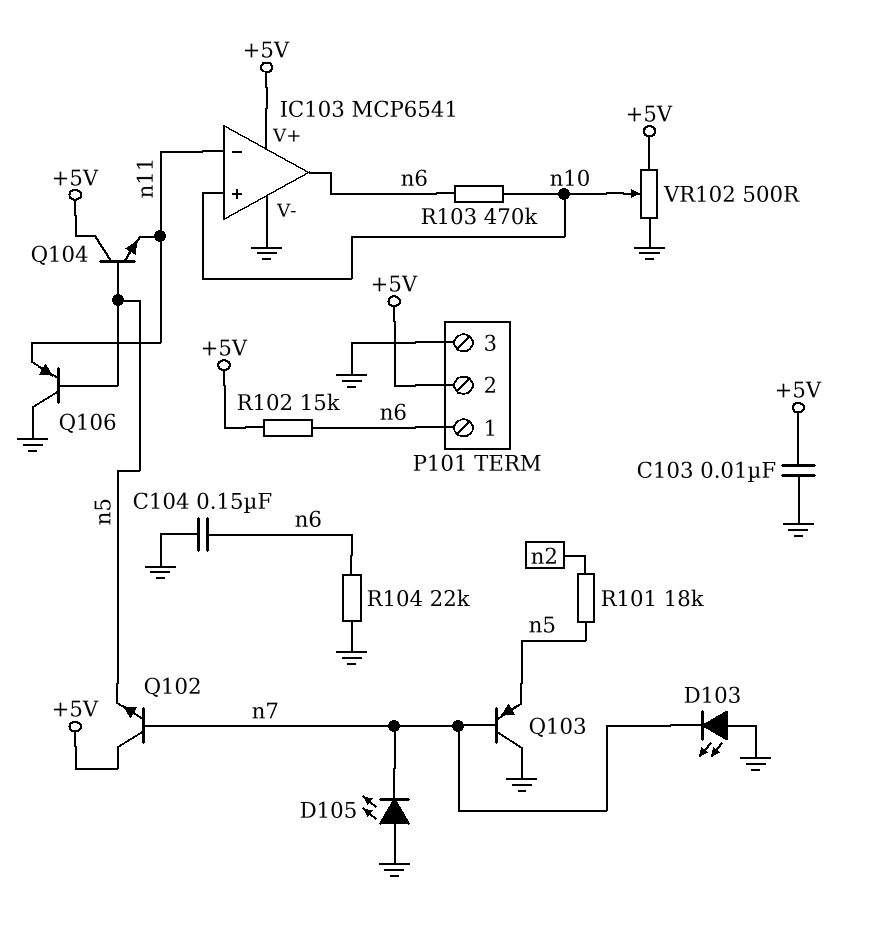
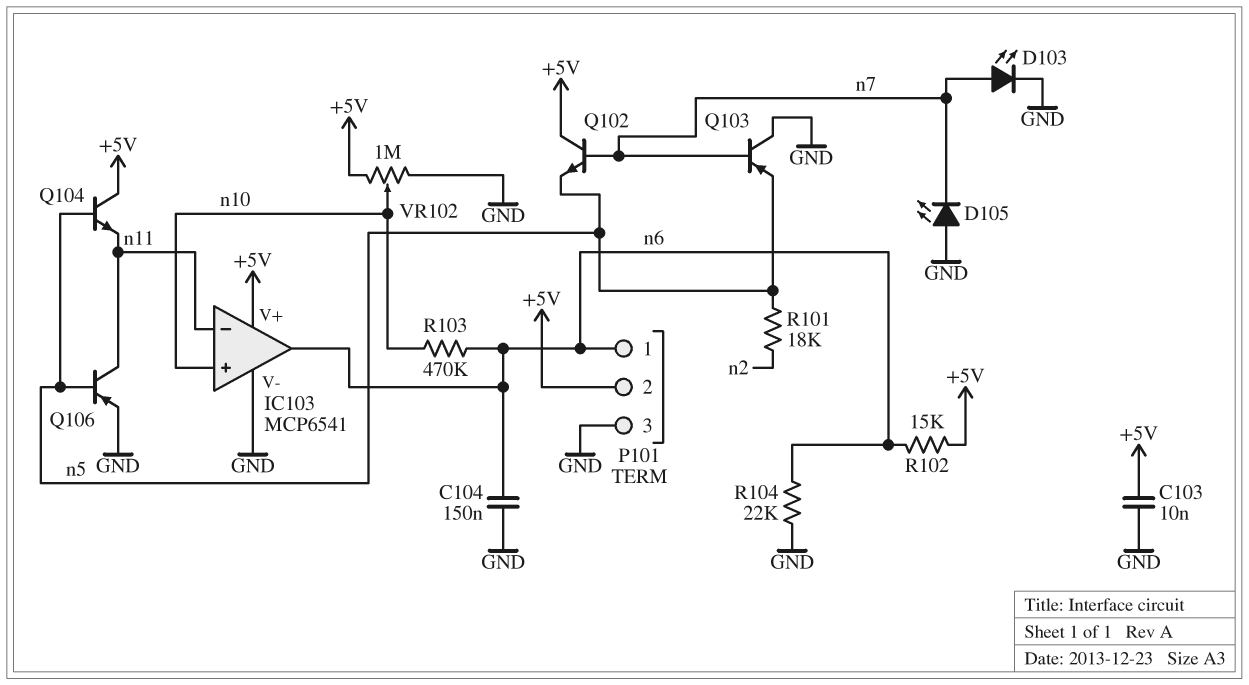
D103: LED (A GND, K n7) -> LED (A n7, K GND)
Q106: PNP (B n5, C GND, E n11) -> PNP (B n5, C n11, E GND)
VR102: 500 (+5V, GND, wiper n10) -> 1M (+5V, GND, wiper n10)

